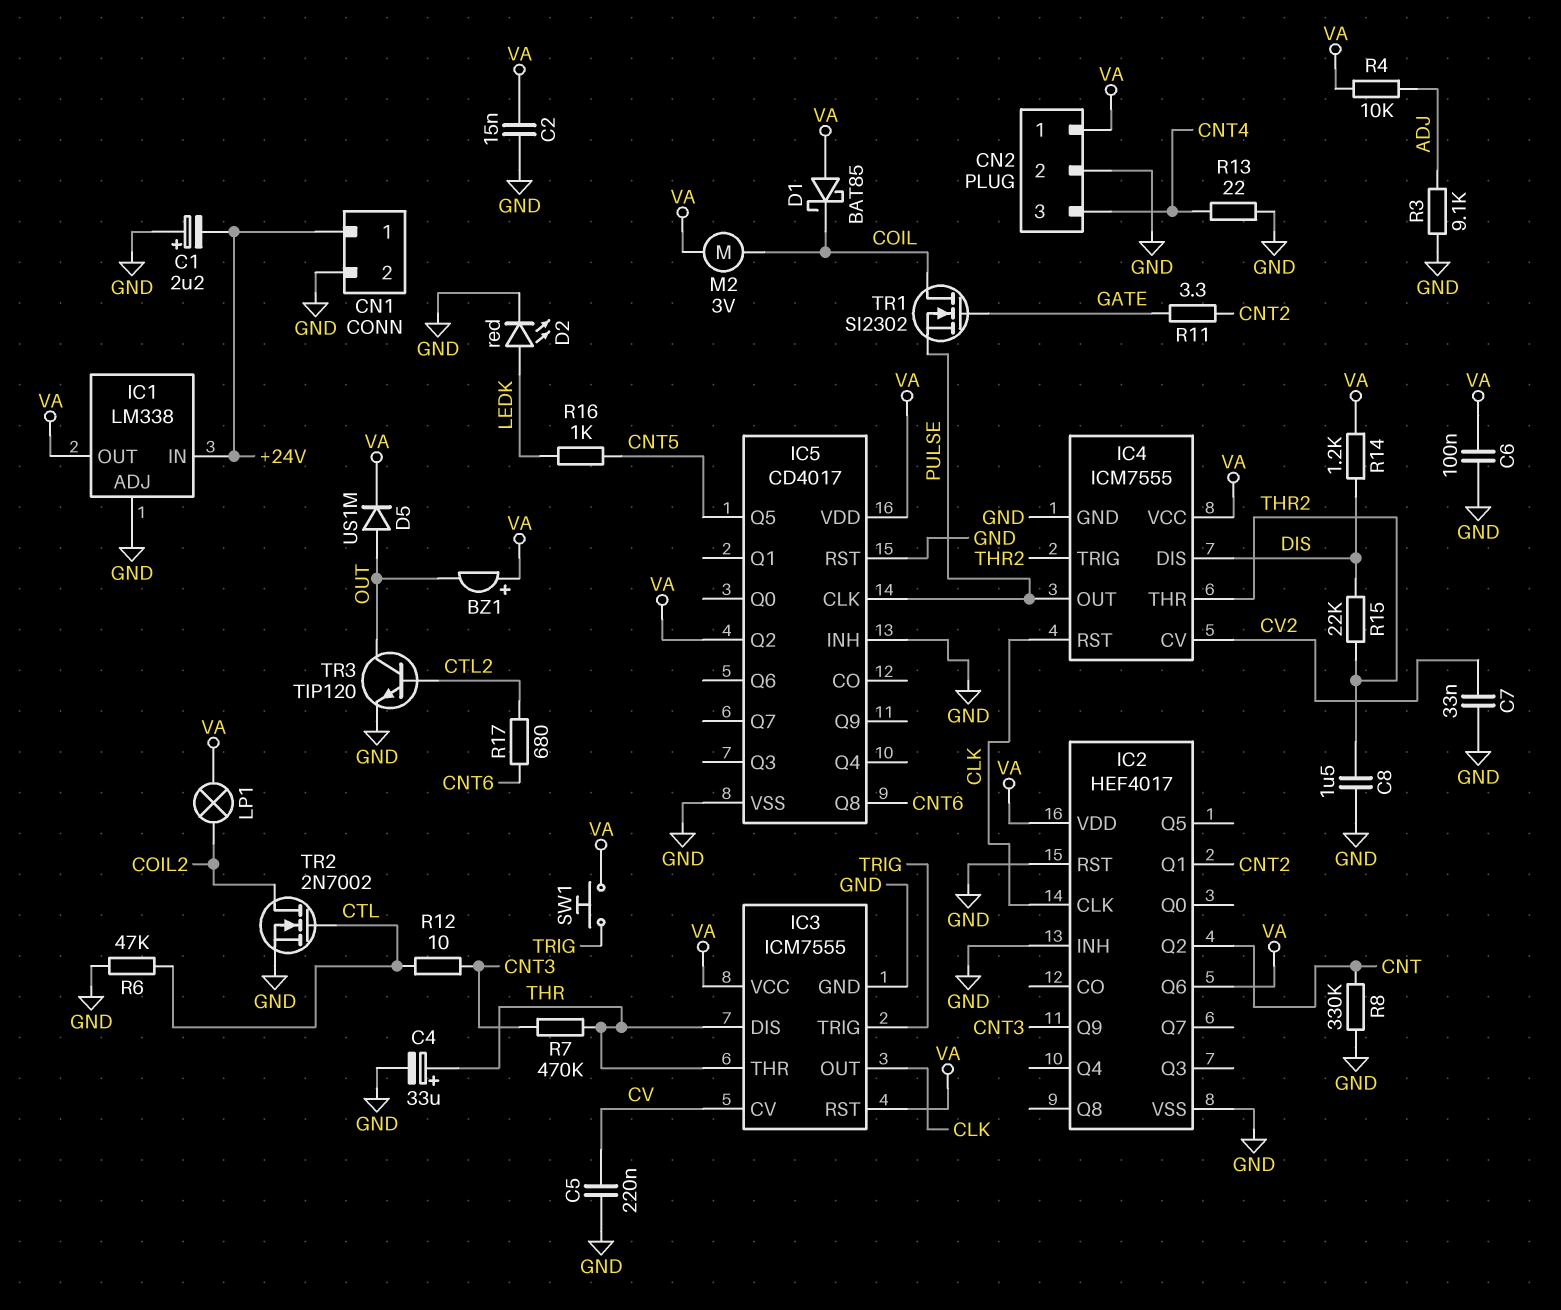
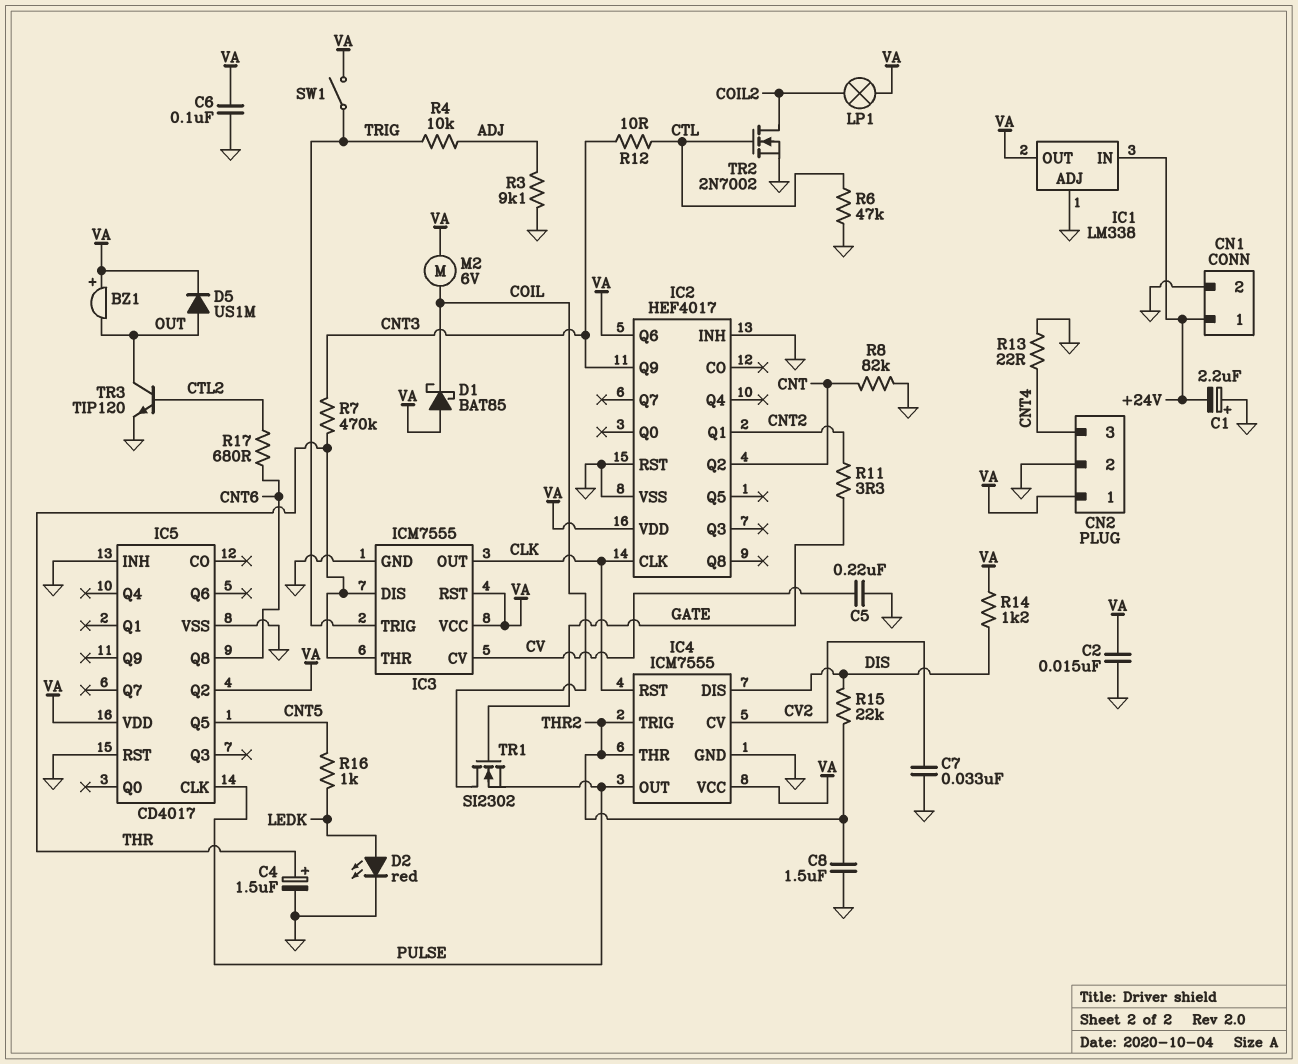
C4: 33uF (plus THR, minus GND) -> 1.5uF (plus THR, minus GND)
M2: motor 3V (COIL, VA) -> motor 6V (COIL, VA)
R4: 10k (ADJ, VA) -> 10k (ADJ, TRIG)
R8: 330k (CNT, GND) -> 82k (CNT, GND)
SW1: button (TRIG, VA) -> switch (TRIG, VA)

